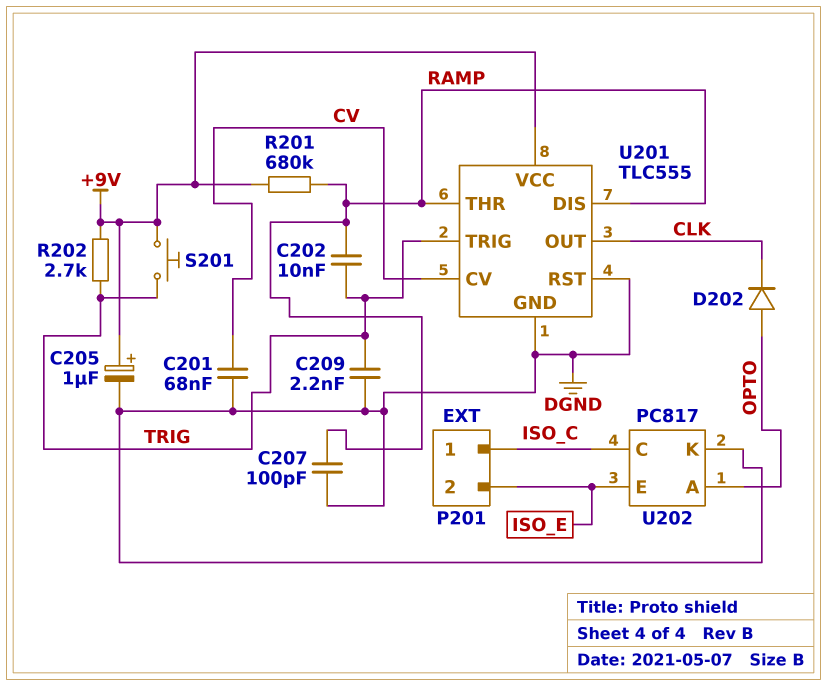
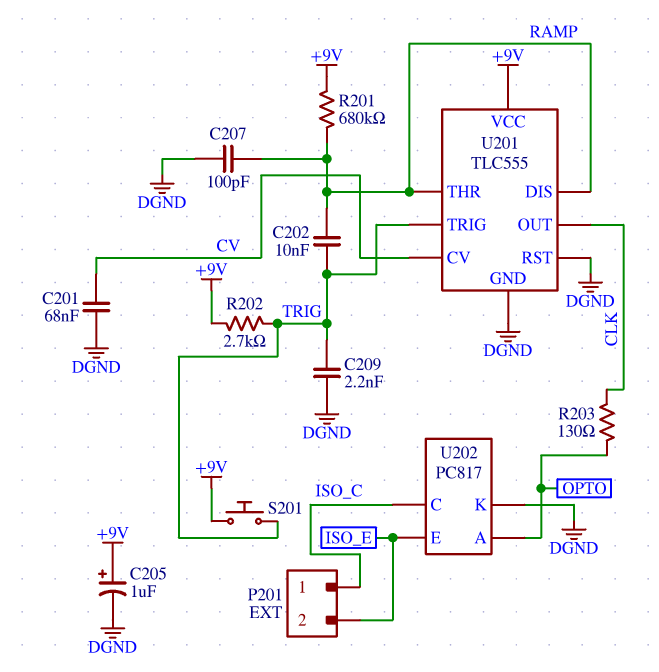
D202: diode (A OPTO, K CLK) -> none
R203: none -> 130 (CLK, OPTO)

